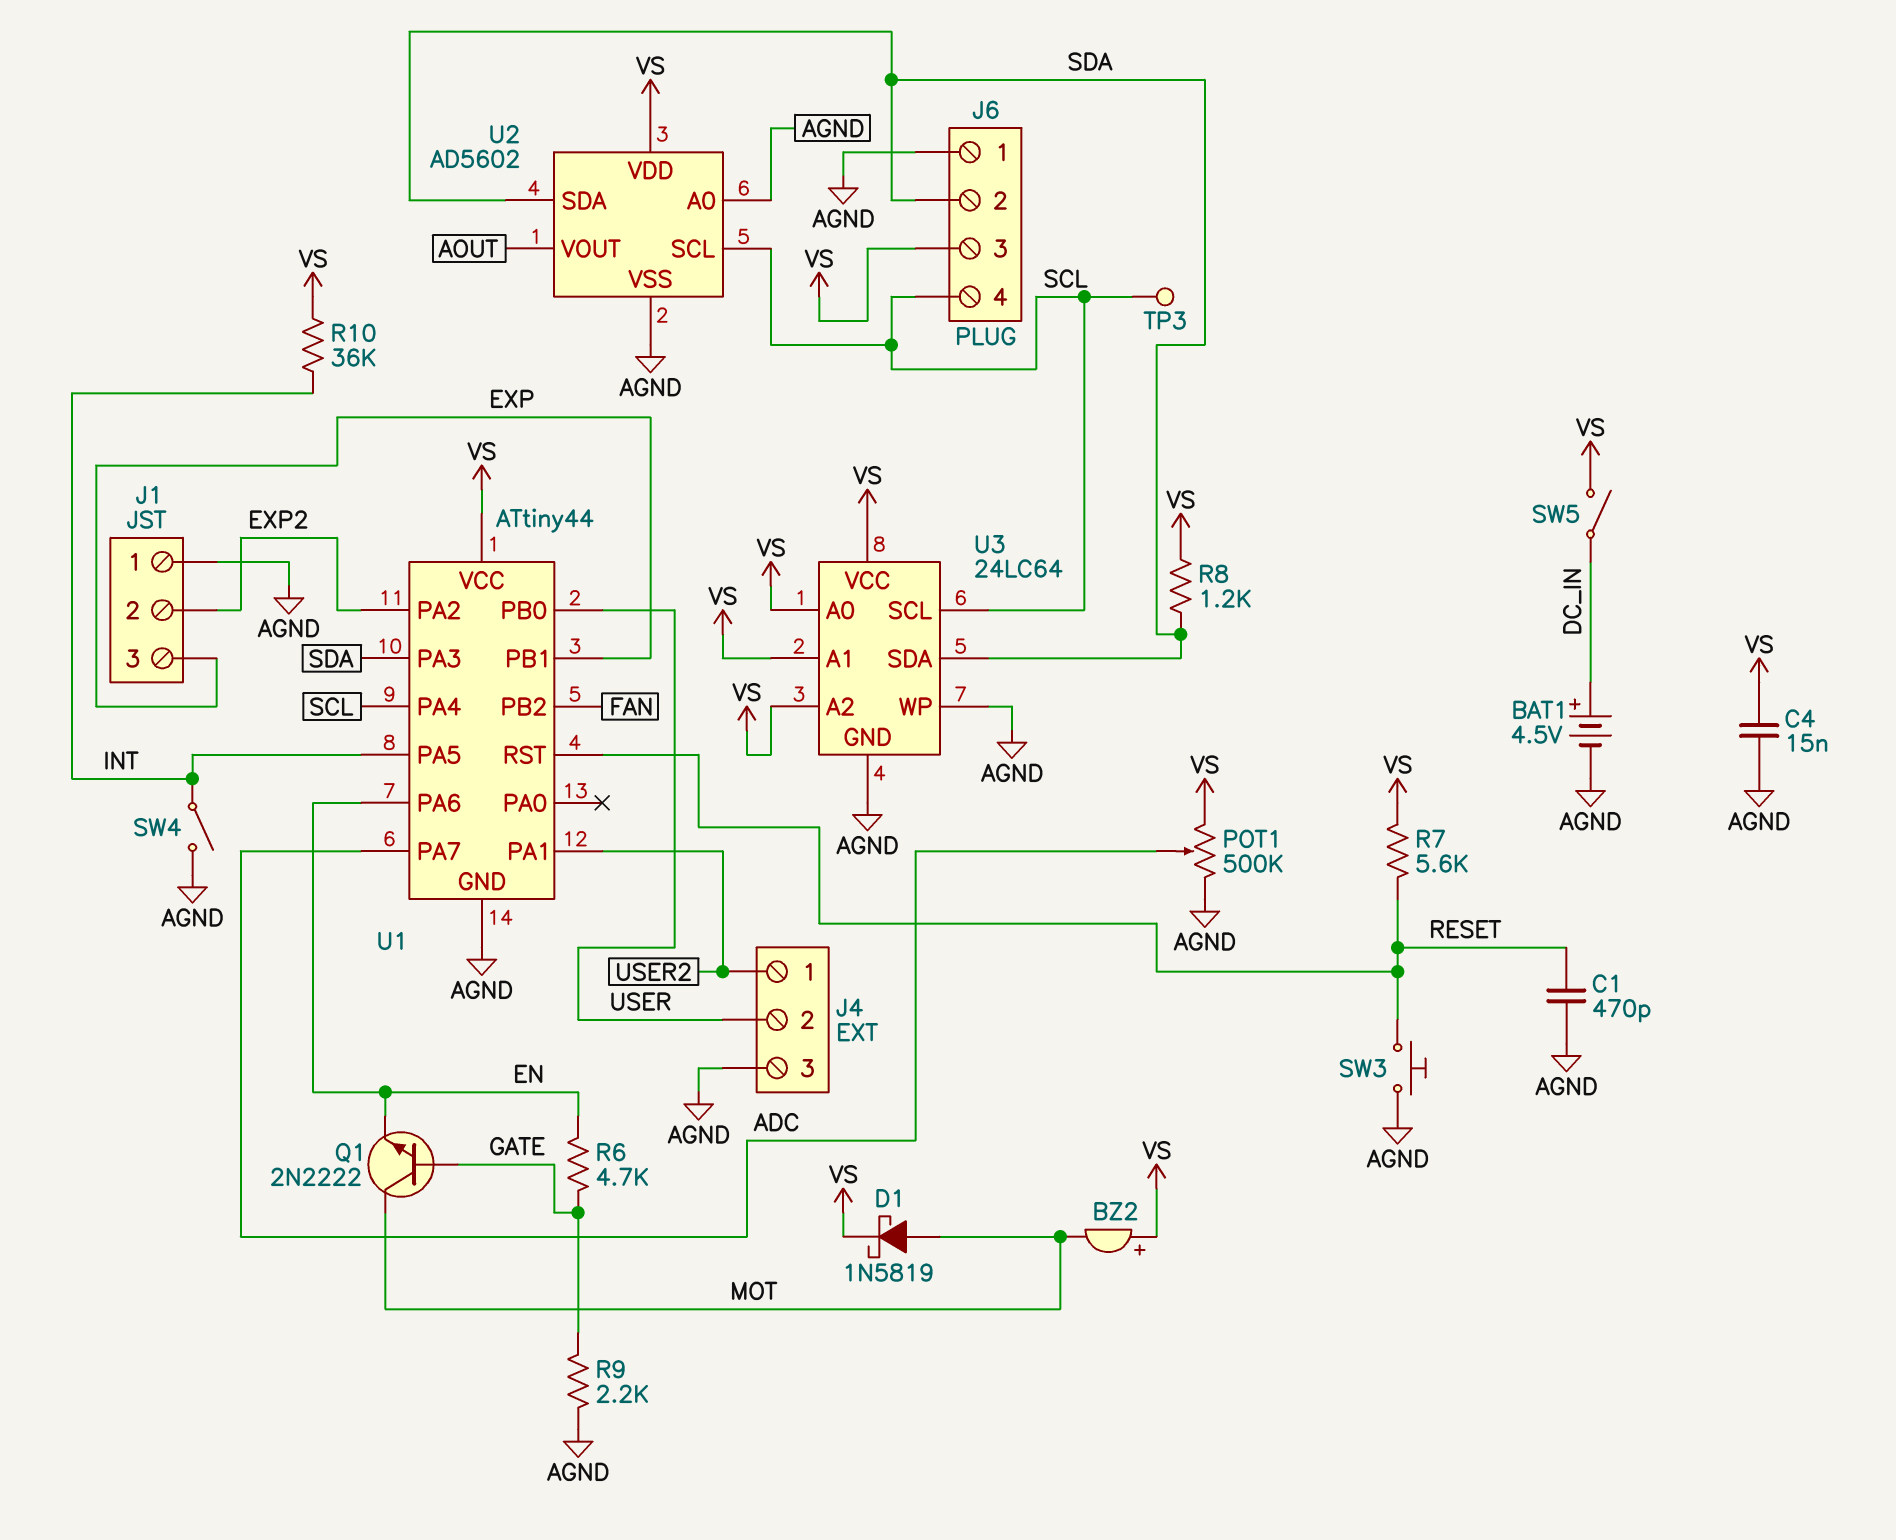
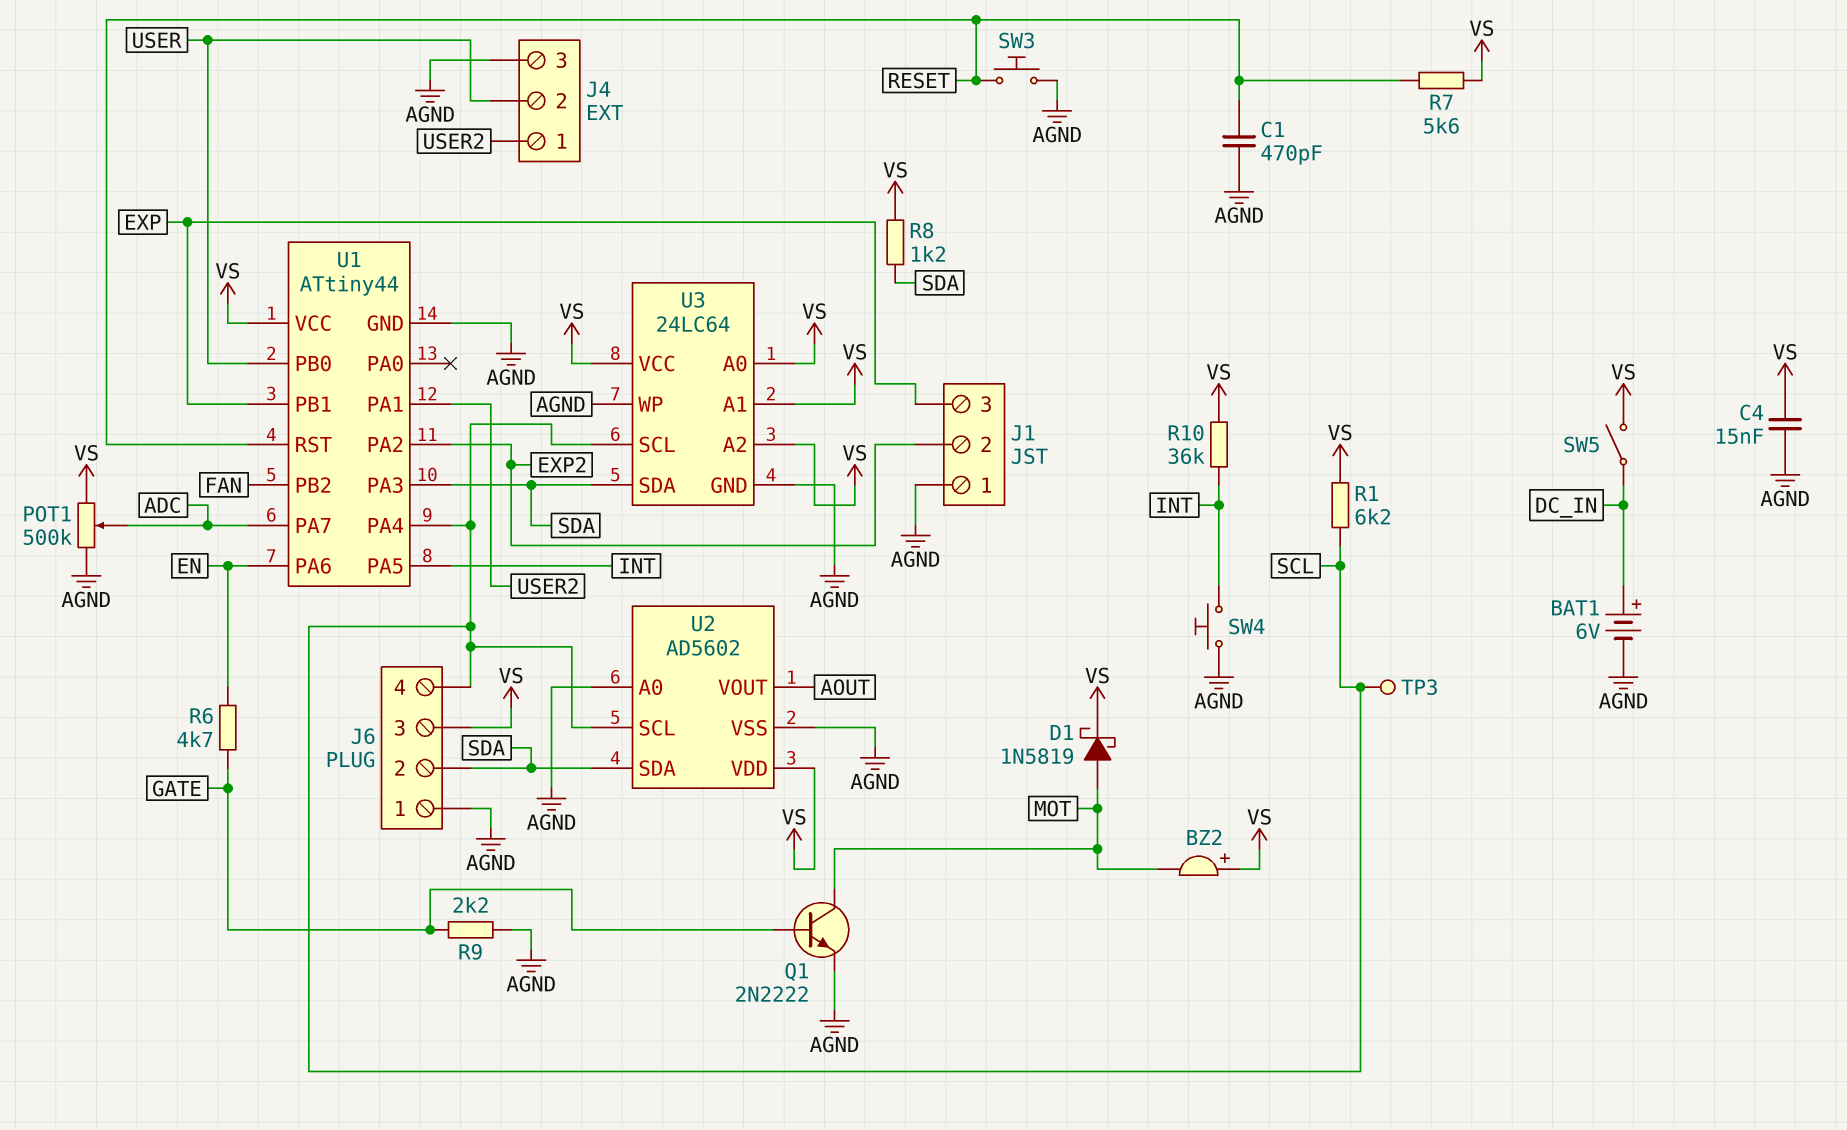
BAT1: 4.5V (plus DC_IN, minus AGND) -> 6V (plus DC_IN, minus AGND)
Q1: NPN 2N2222 (B GATE, C MOT, E EN) -> NPN 2N2222 (B GATE, C MOT, E AGND)
R1: none -> 6.2k (SCL, VS)
SW4: switch (AGND, INT) -> button (AGND, INT)

